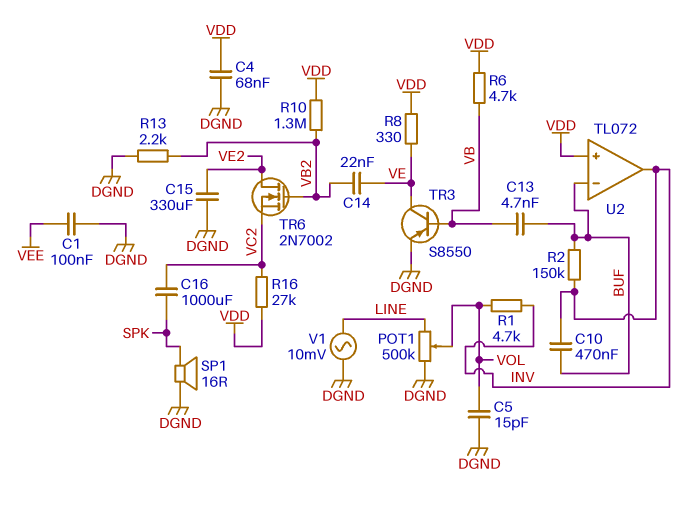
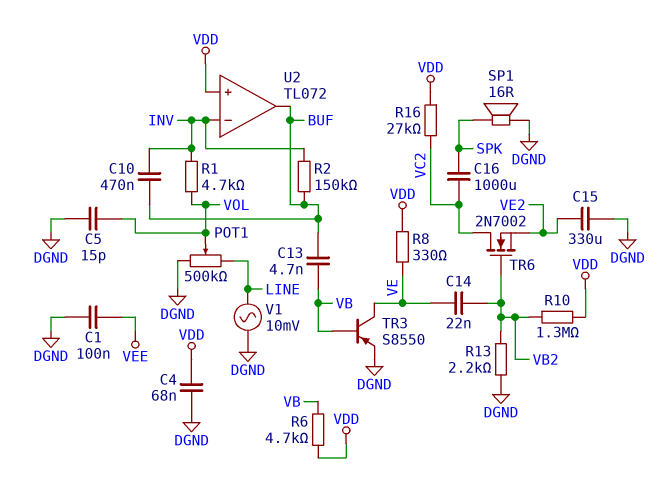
TR6: NMOS 2N7002 (G VB2, D VE2, S VC2) -> NMOS 2N7002 (G VB2, D VC2, S VE2)
U2 pin in-: BUF -> INV
U2 pin out: INV -> BUF

